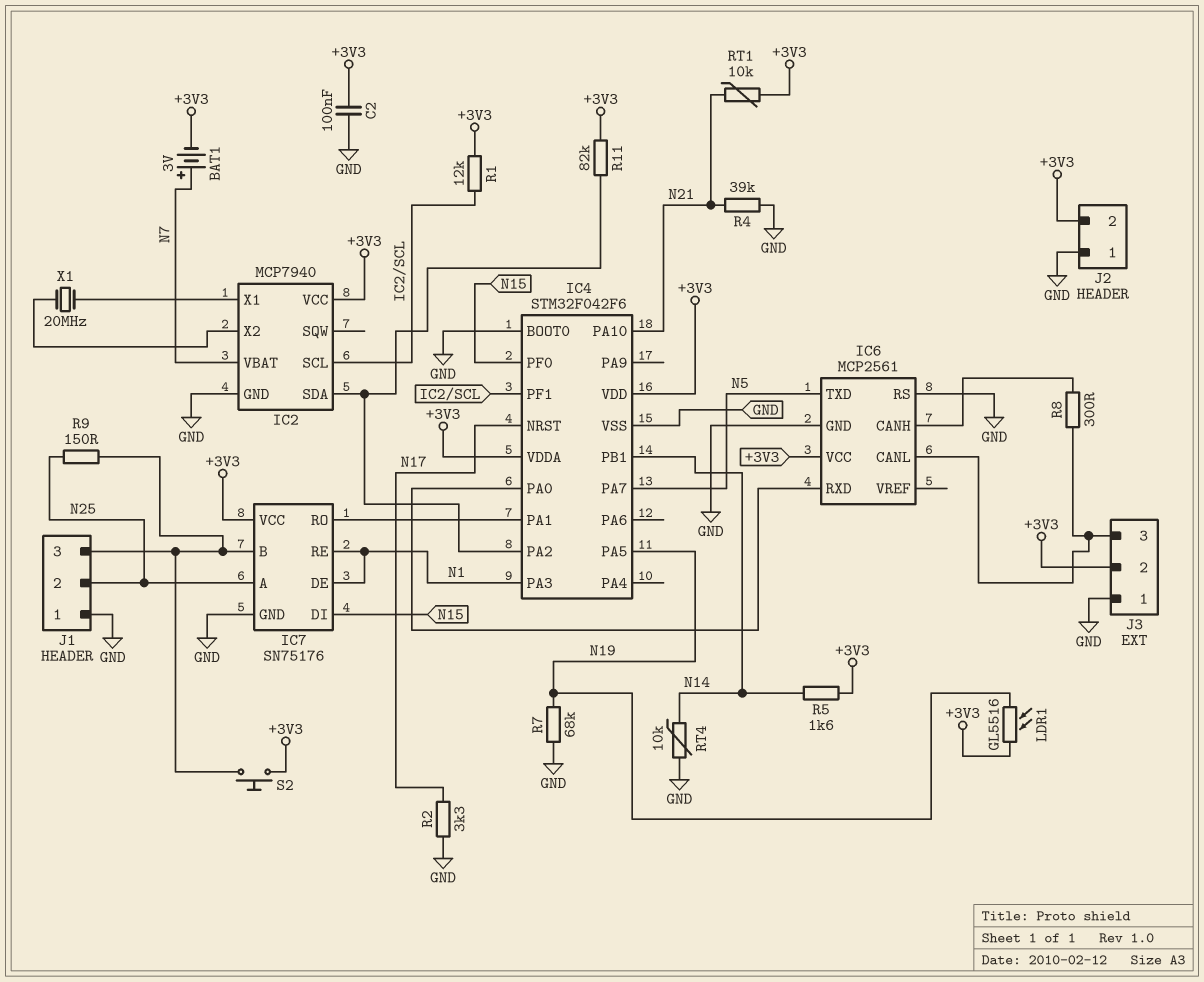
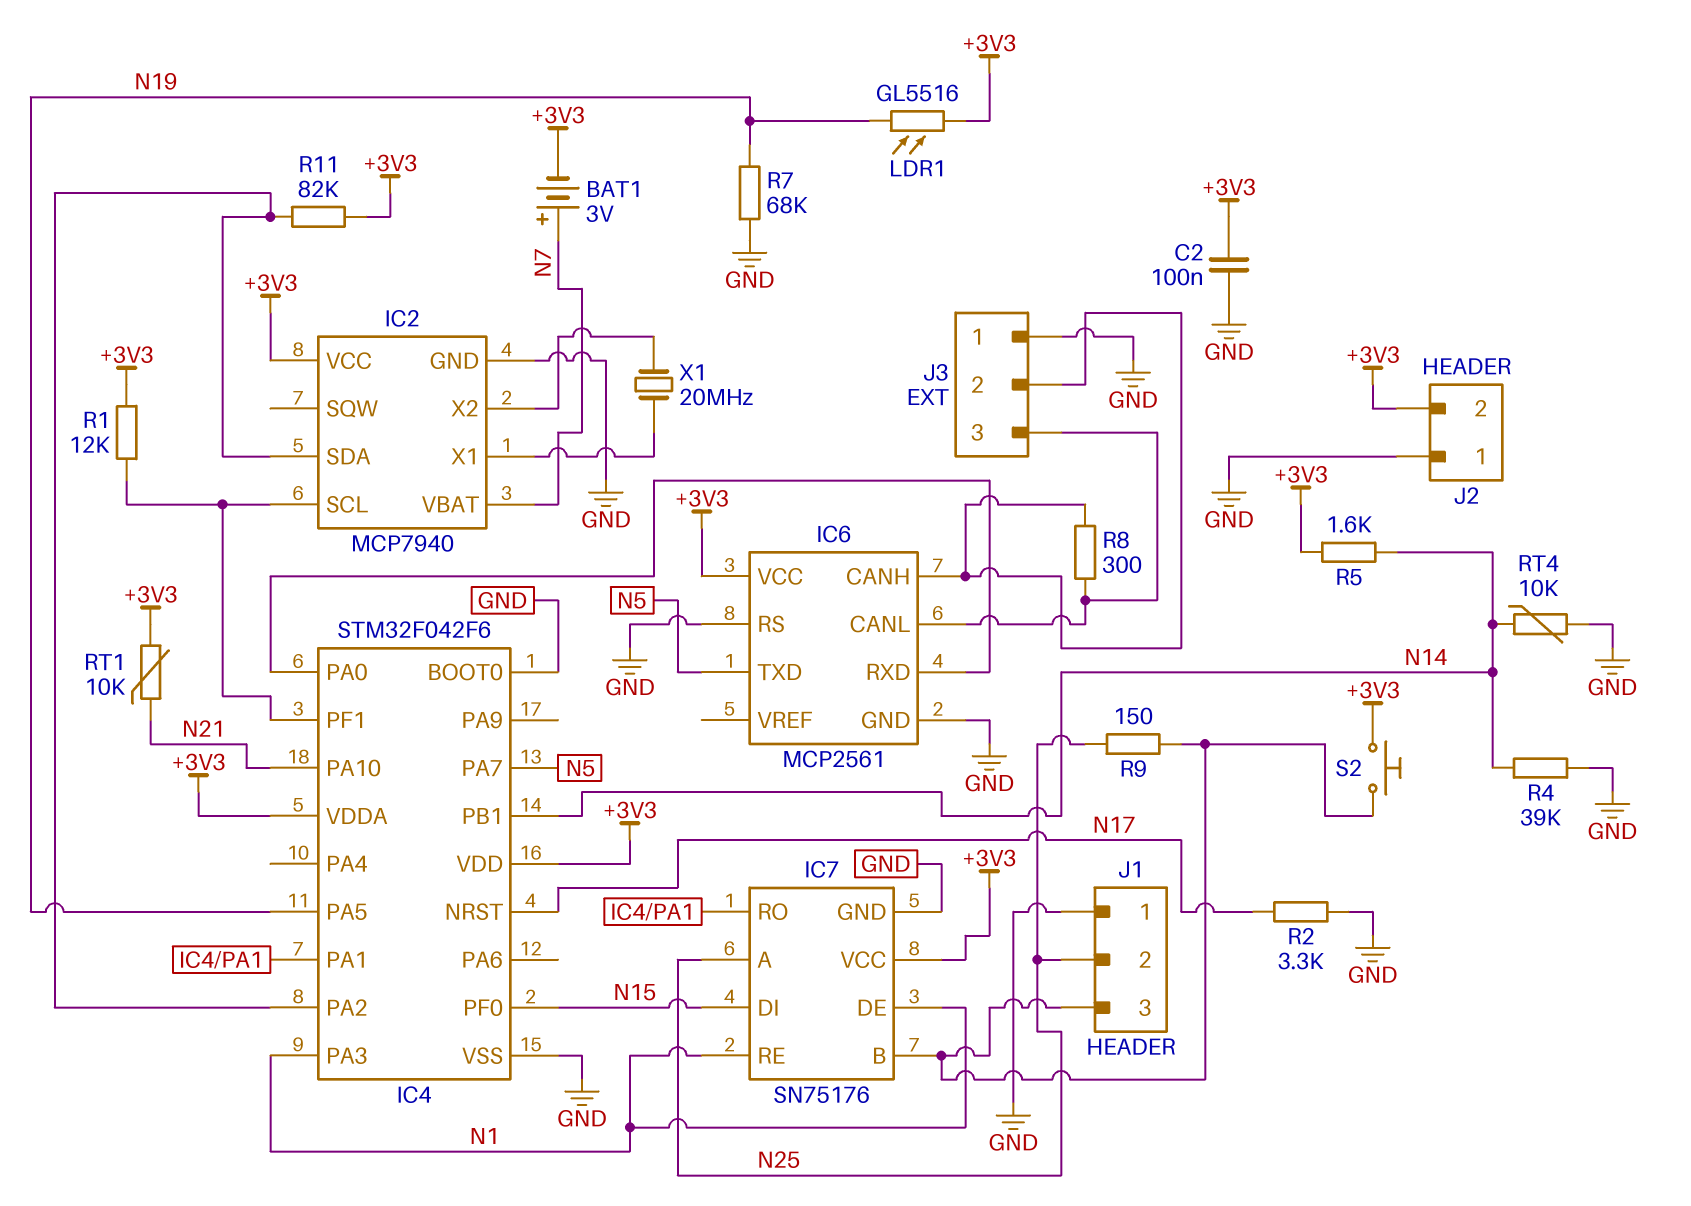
J3 pin 2: +3V3 -> IC6/CANH
R4: 39k (GND, N21) -> 39k (GND, N14)

